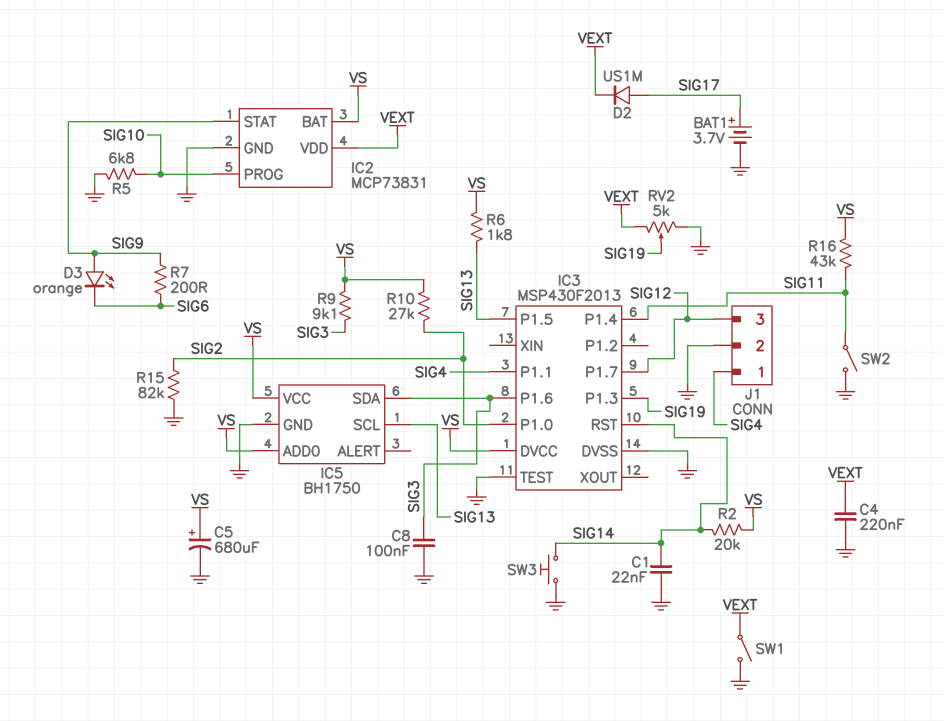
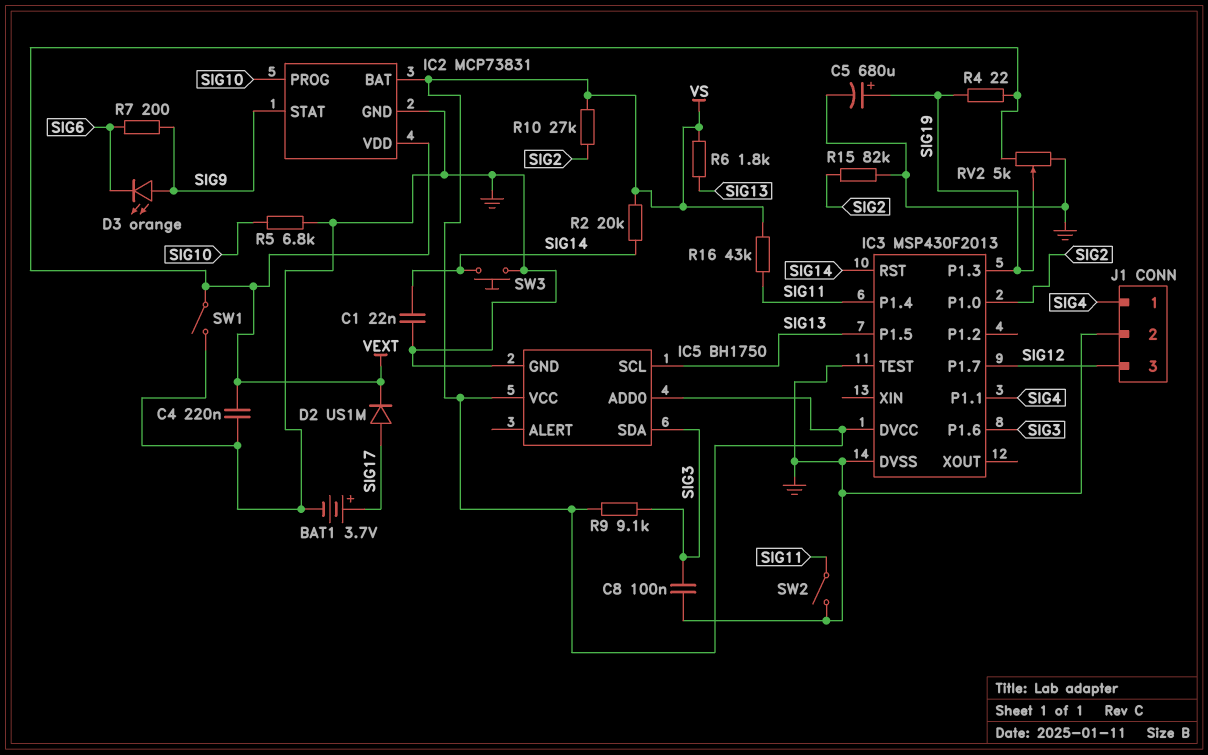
C5: 680uF (plus VS, minus GND) -> 680uF (plus SIG19, minus GND)
R4: none -> 22 (SIG19, VEXT)

